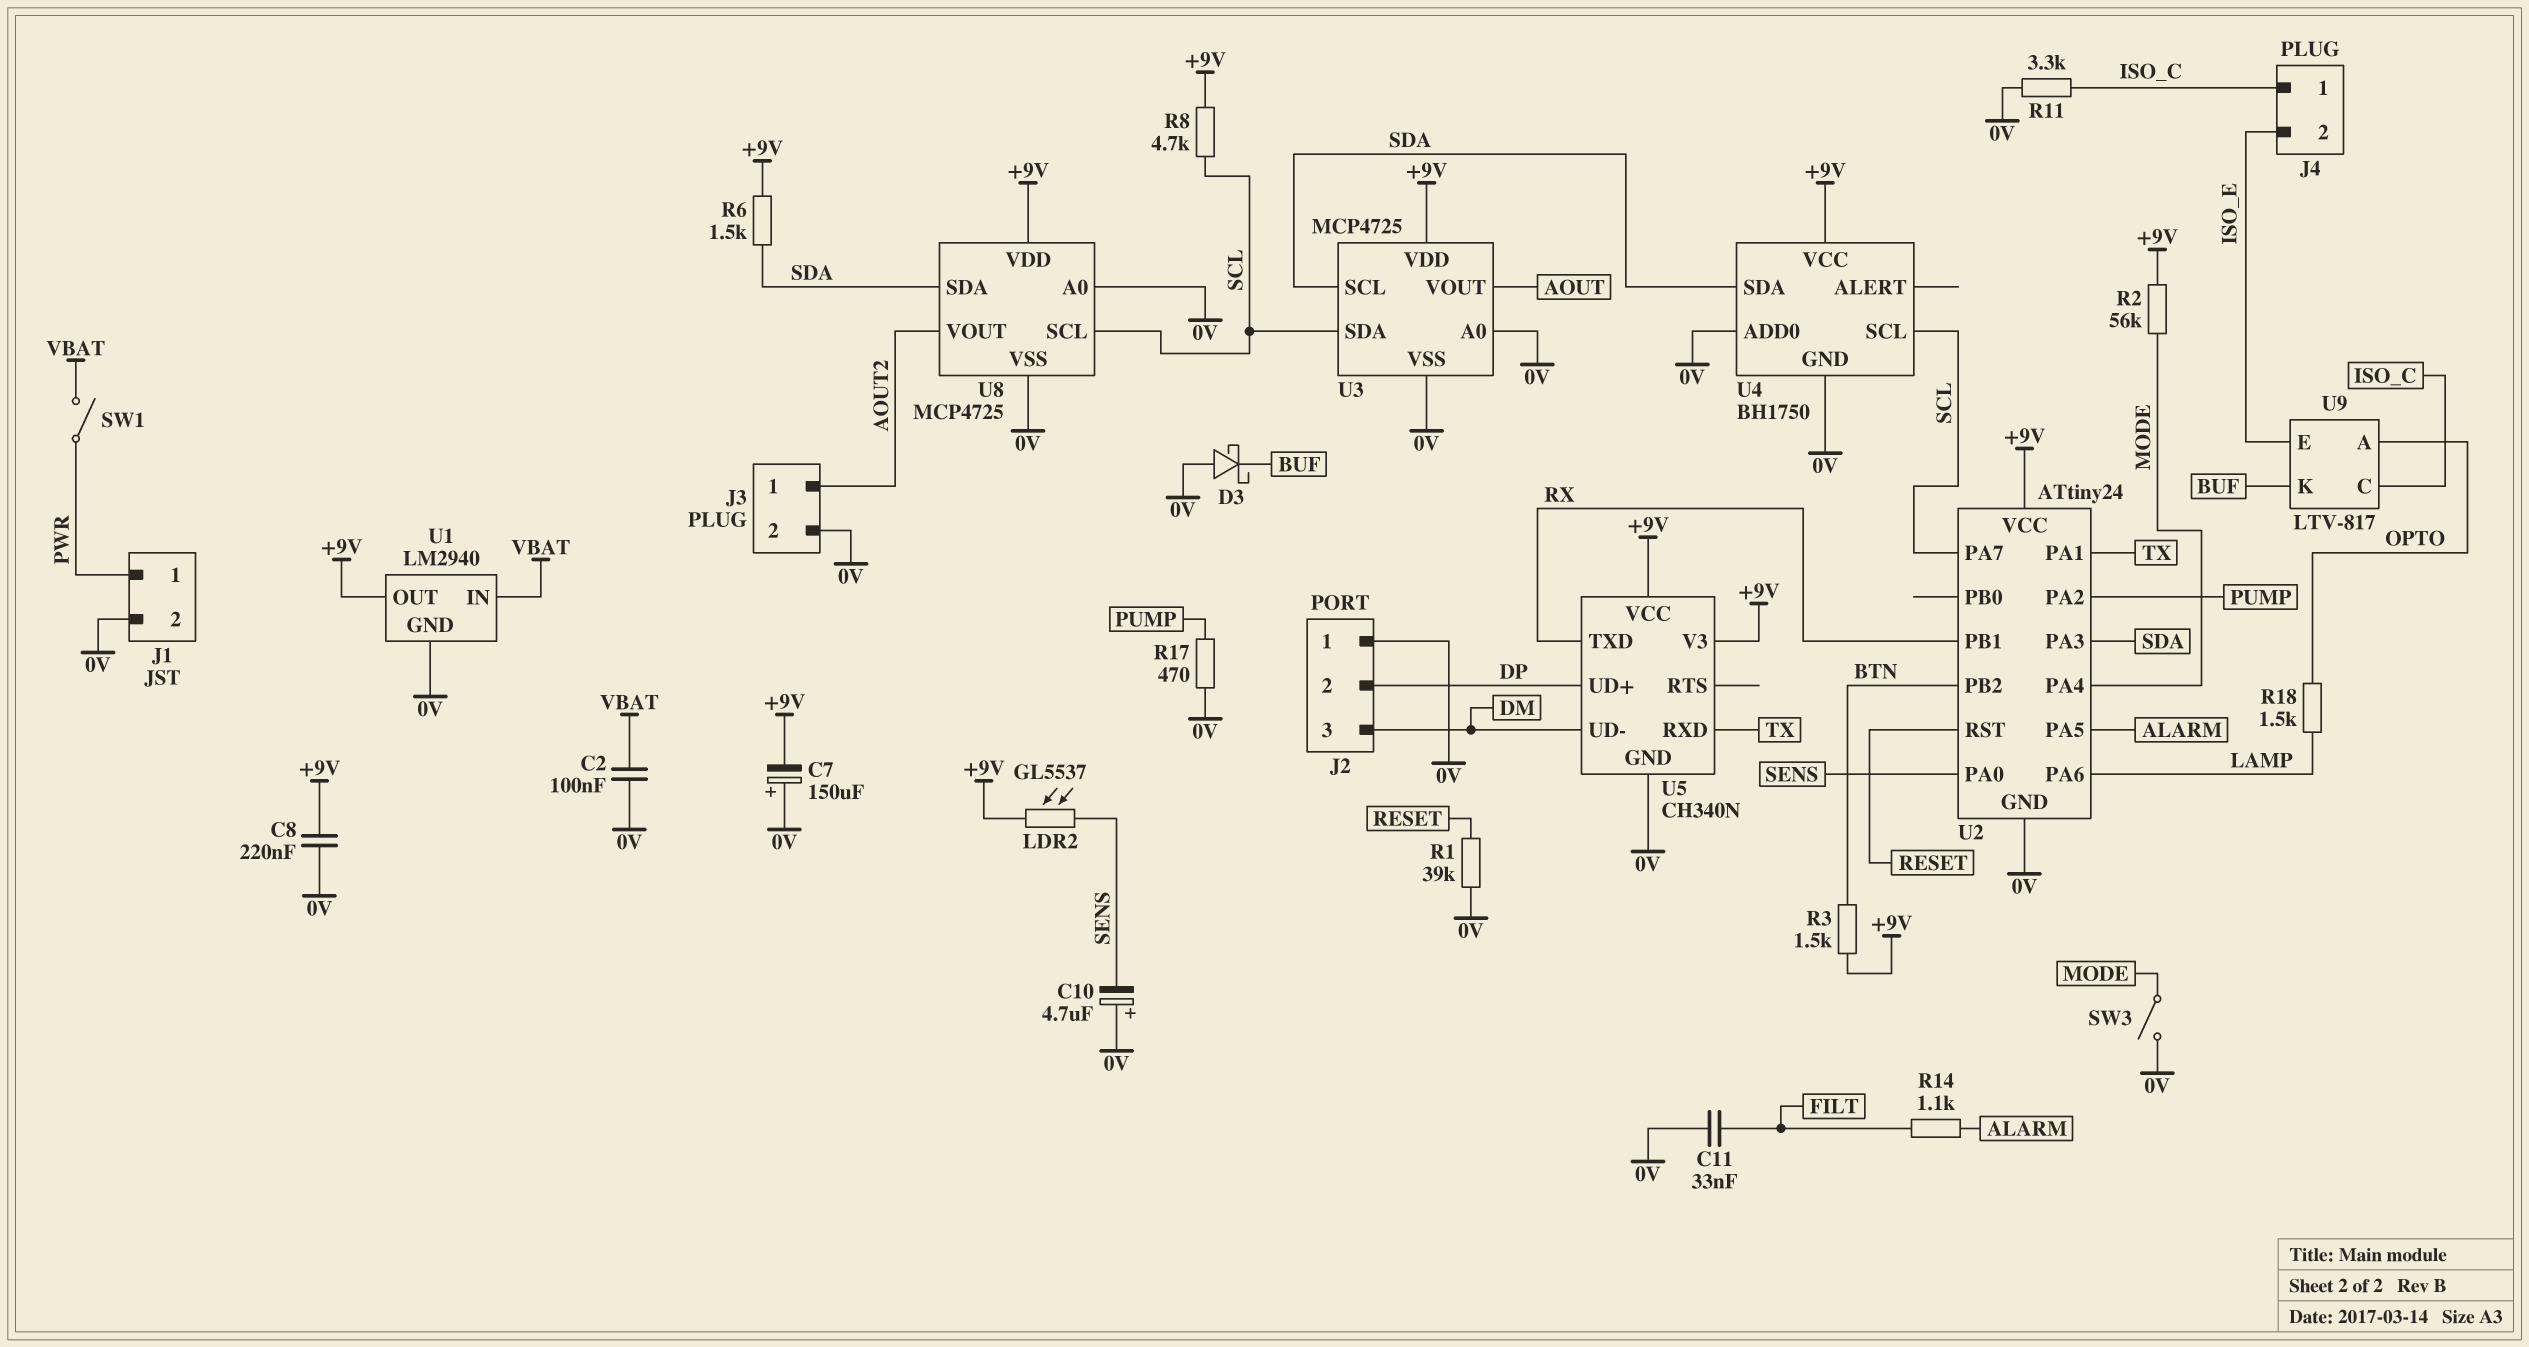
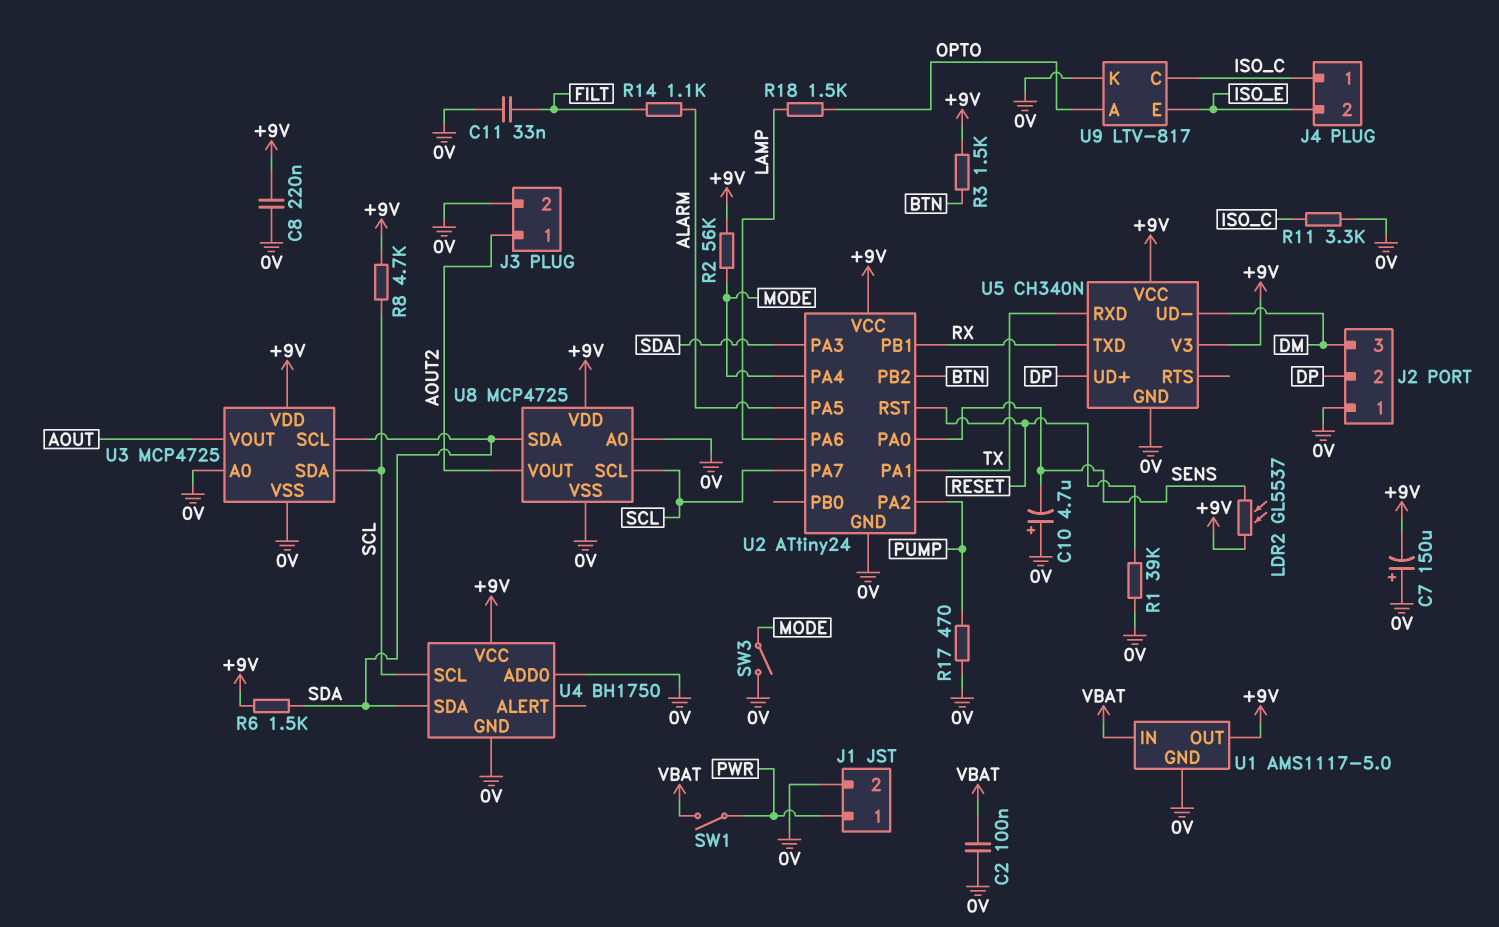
D3: schottky (A 0V, K BUF) -> none
U1: LM2940 -> AMS1117-5.0
U9 pin K: BUF -> 0V

